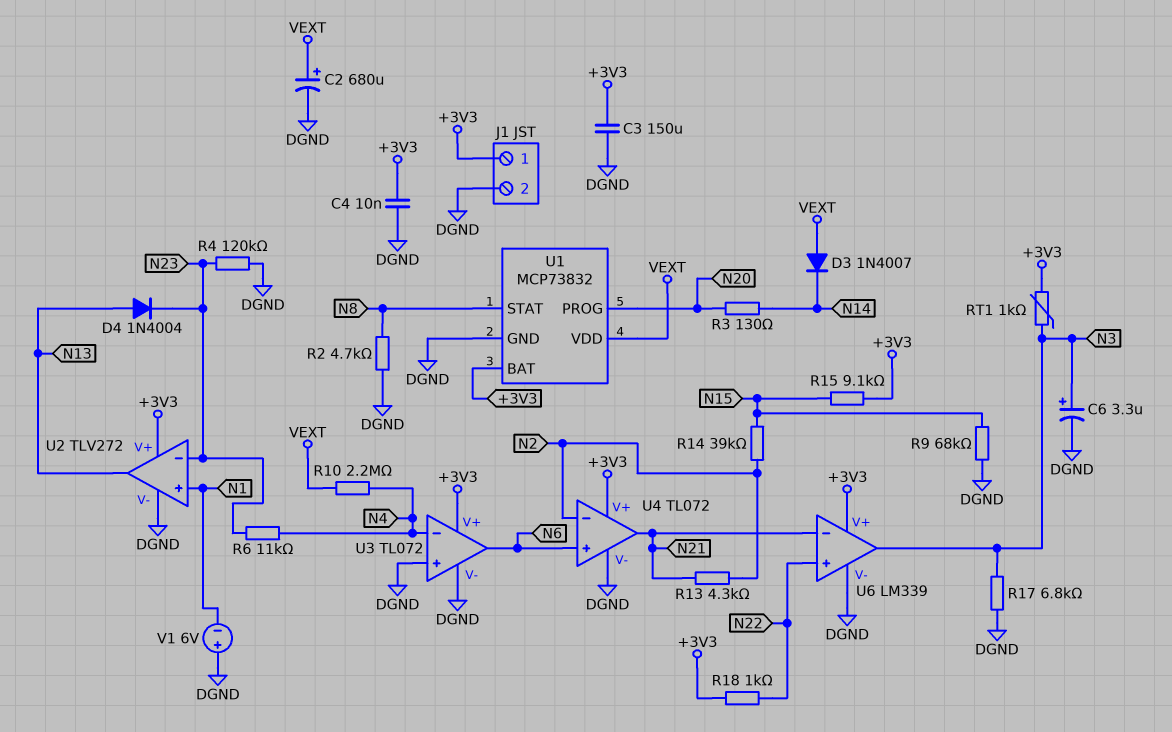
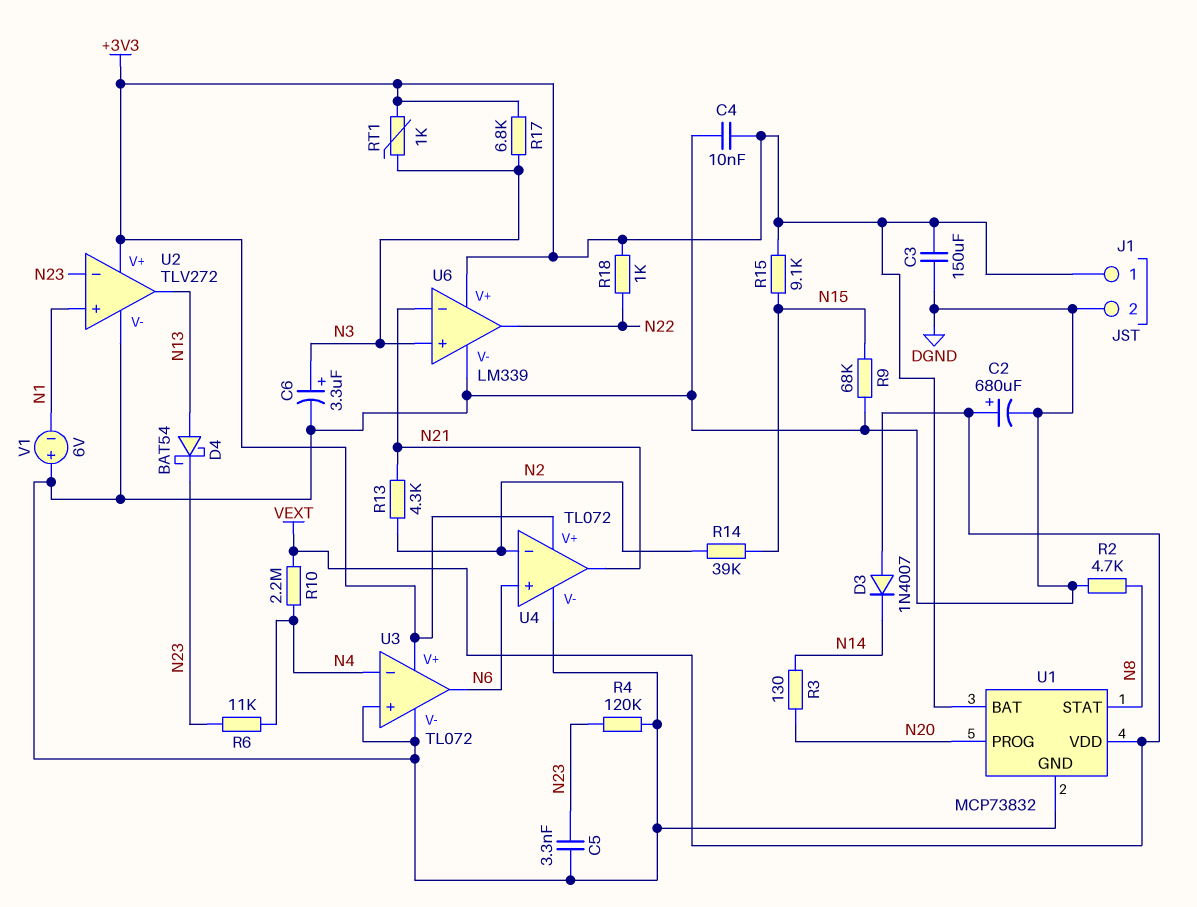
C5: none -> 3.3nF (DGND, N23)
D4: diode 1N4004 (A N13, K N23) -> schottky BAT54 (A N13, K N23)
R17: 6.8k (DGND, N3) -> 6.8k (+3V3, N3)
U6 pin in+: N22 -> N3
U6 pin out: N3 -> N22

